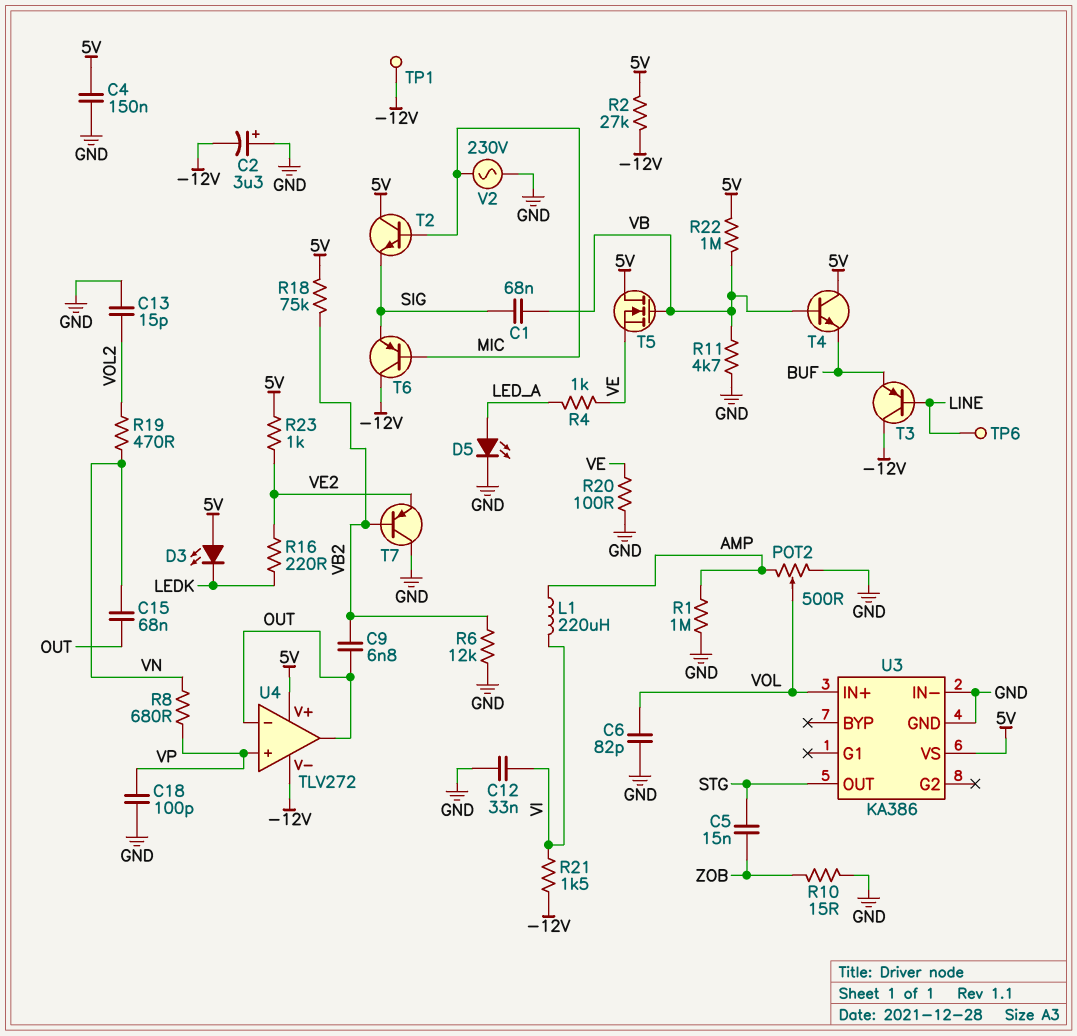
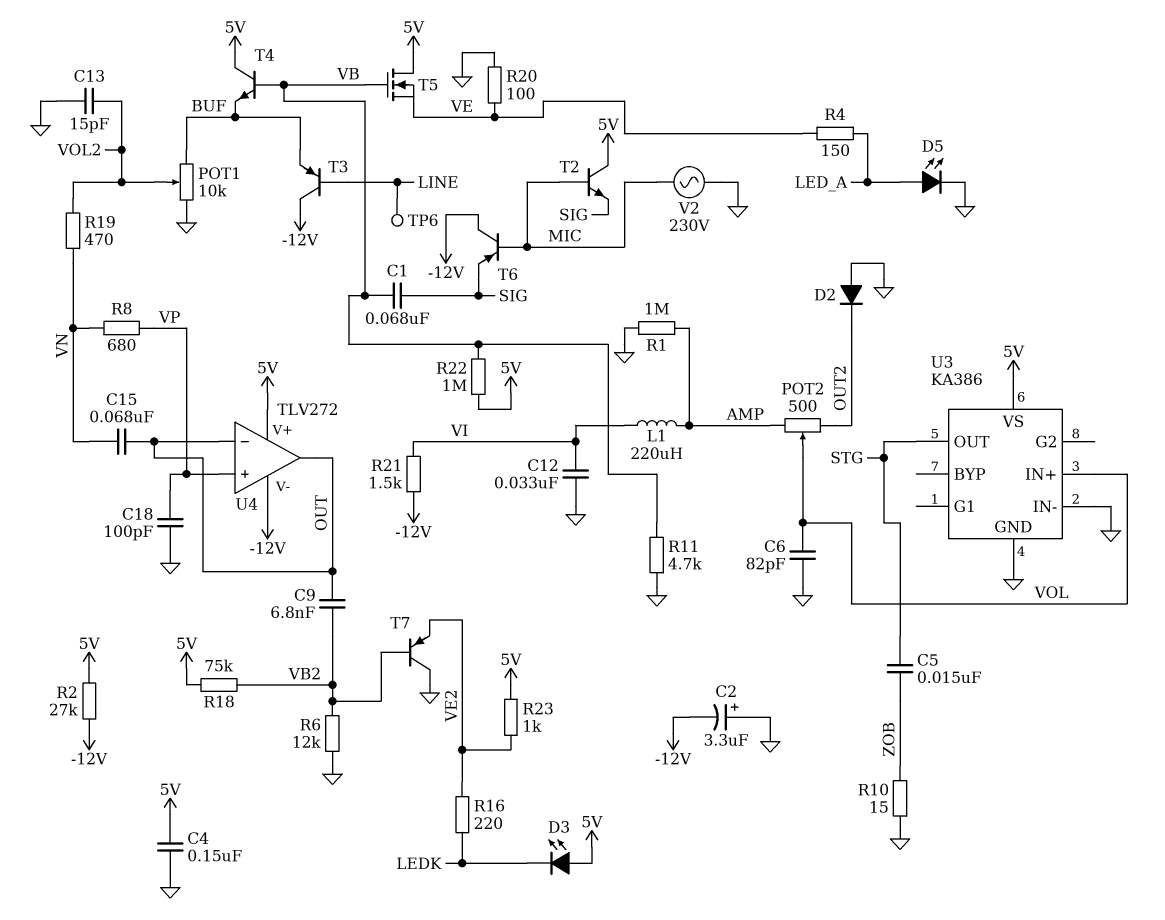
D2: none -> diode (A GND, K OUT2)
POT1: none -> 10k (BUF, GND, wiper VOL2)
POT2: 500 (AMP, GND, wiper VOL) -> 500 (AMP, OUT2, wiper VOL)
R4: 1k (LED_A, VE) -> 150 (LED_A, VE)
TP1: test point (-12V) -> none

